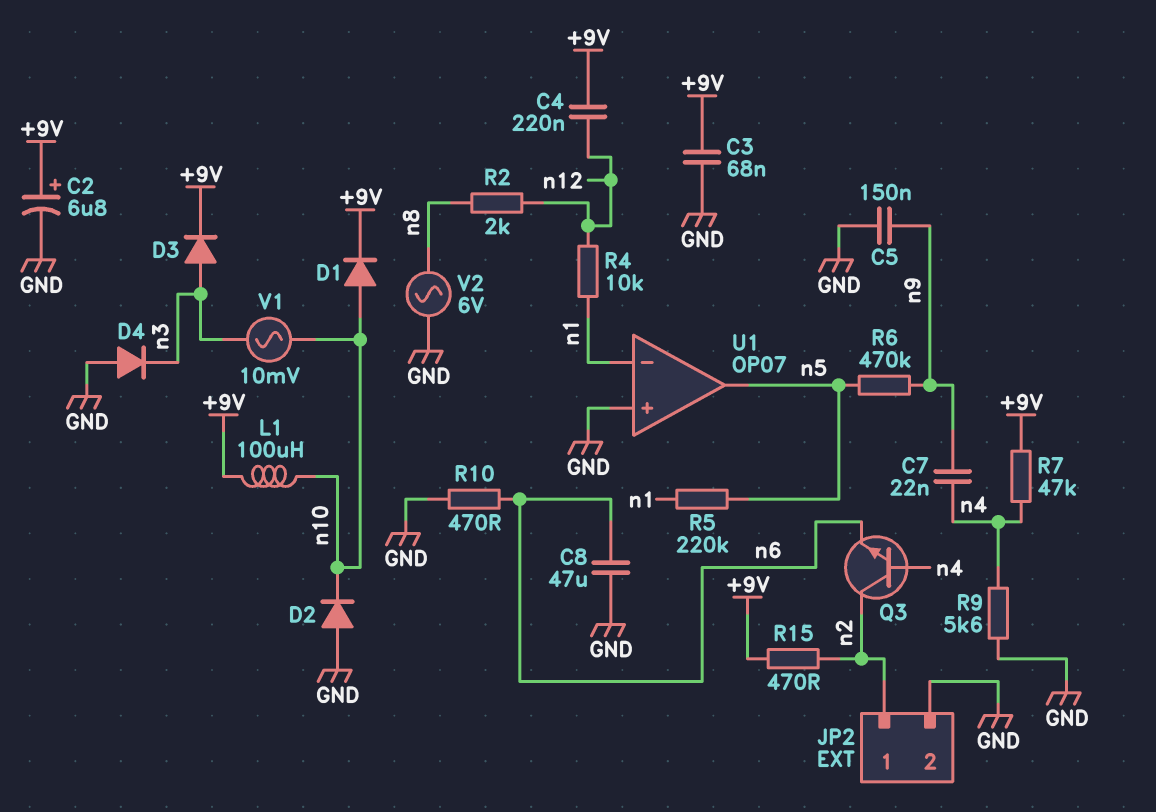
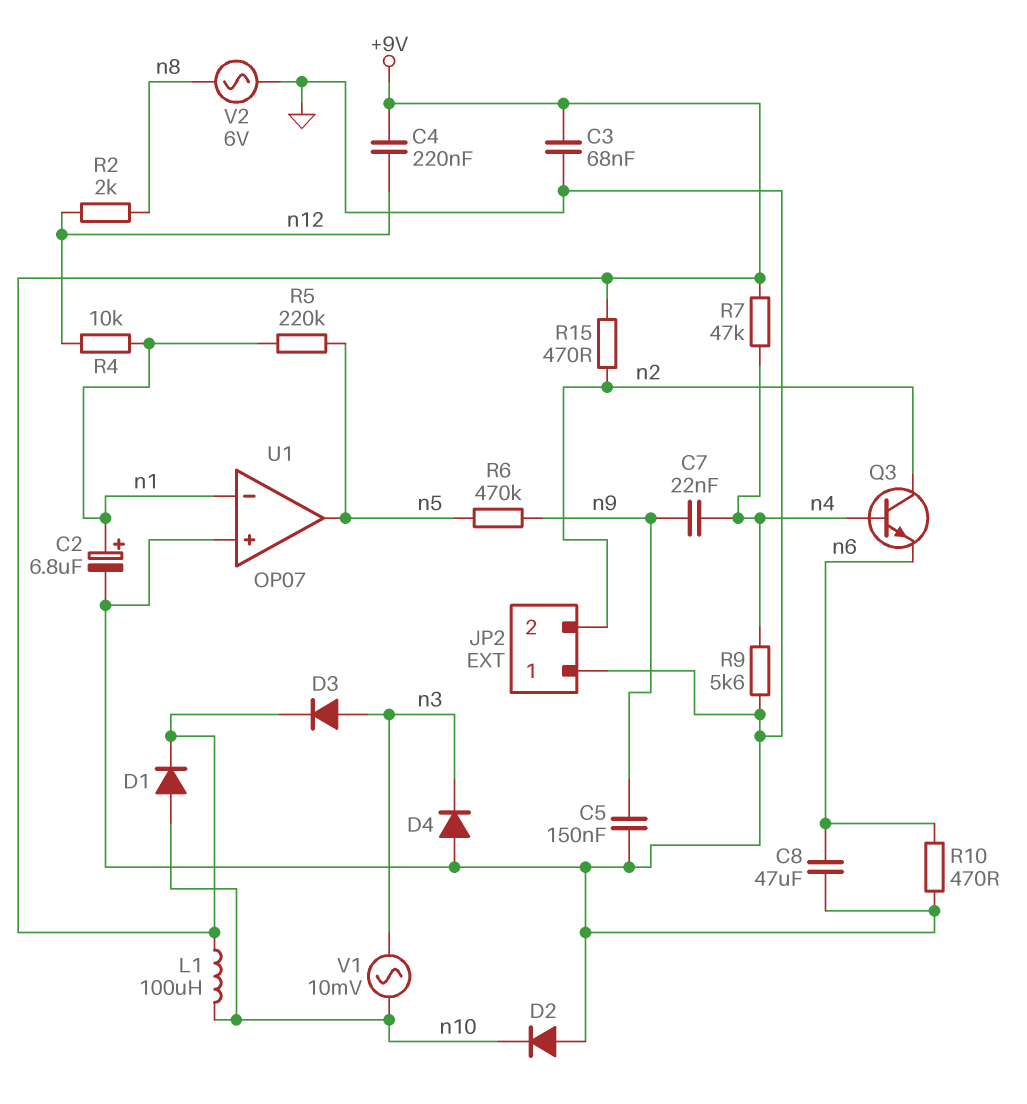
C2: 6.8uF (plus +9V, minus GND) -> 6.8uF (plus n1, minus GND)
JP2 pin 1: n2 -> GND
JP2 pin 2: GND -> n2

